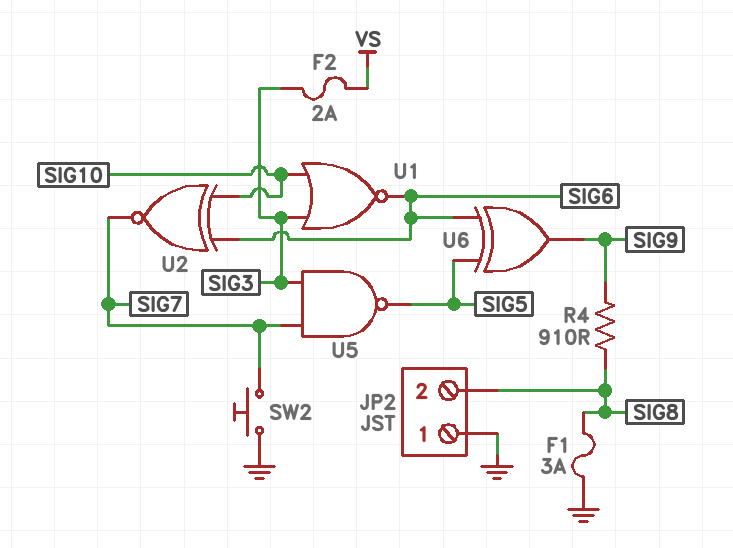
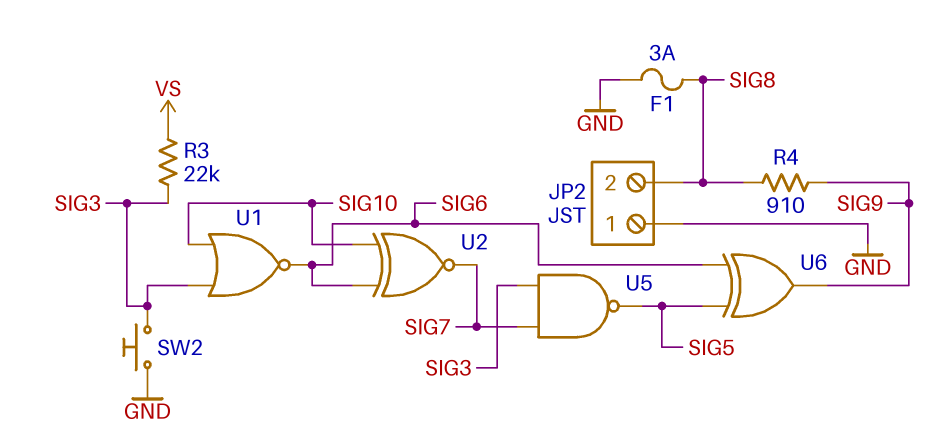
F2: 2A (SIG3, VS) -> none
R3: none -> 22k (SIG3, VS)
SW2: button (GND, SIG7) -> button (GND, SIG3)

